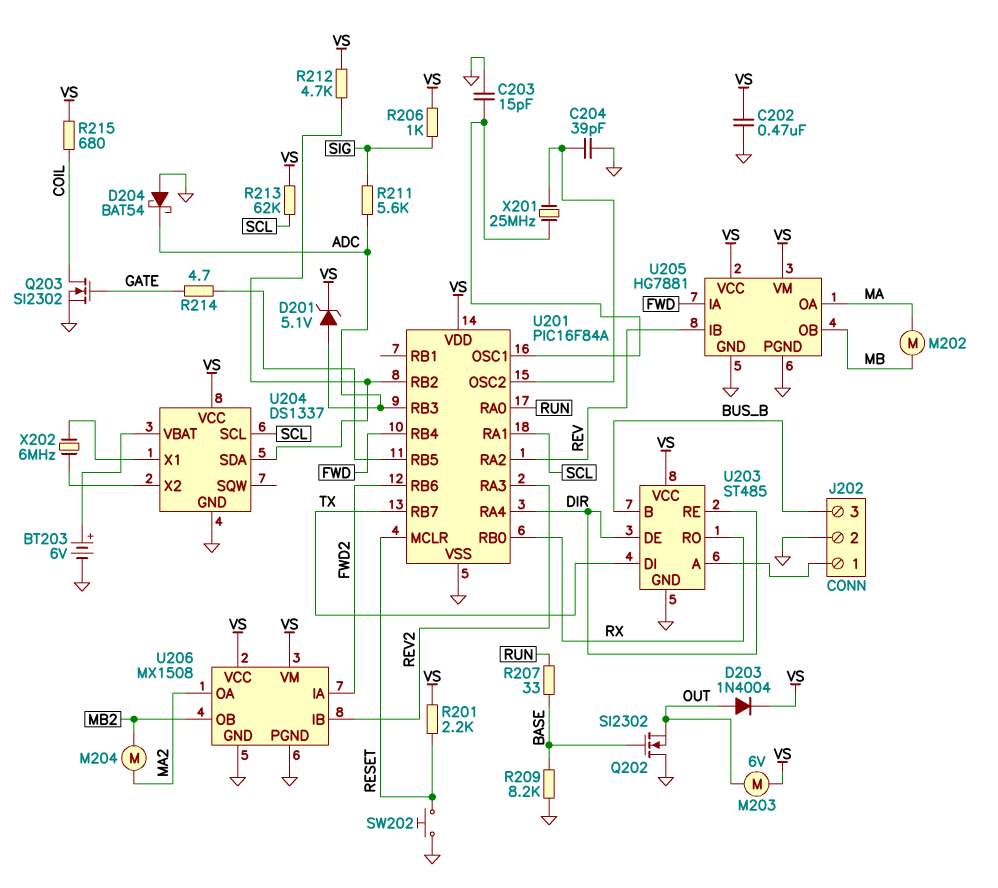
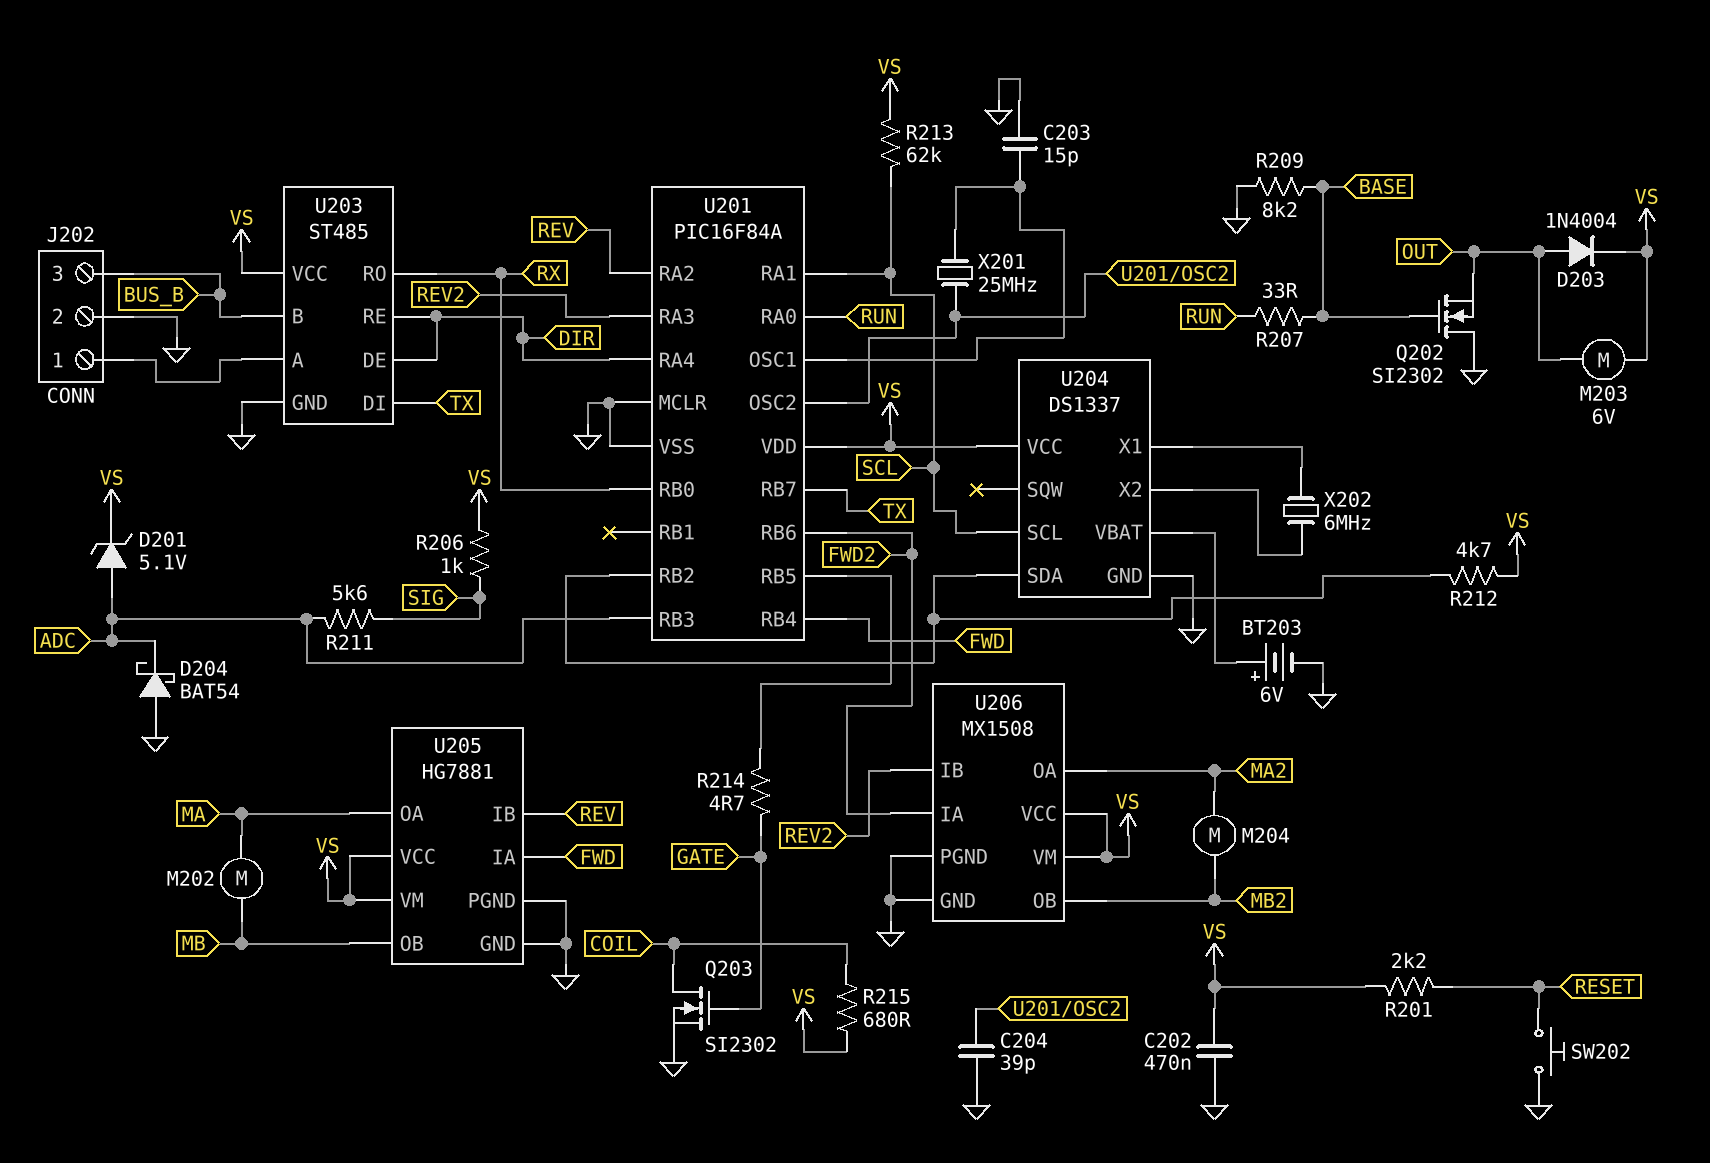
U201 pin MCLR: RESET -> GND

